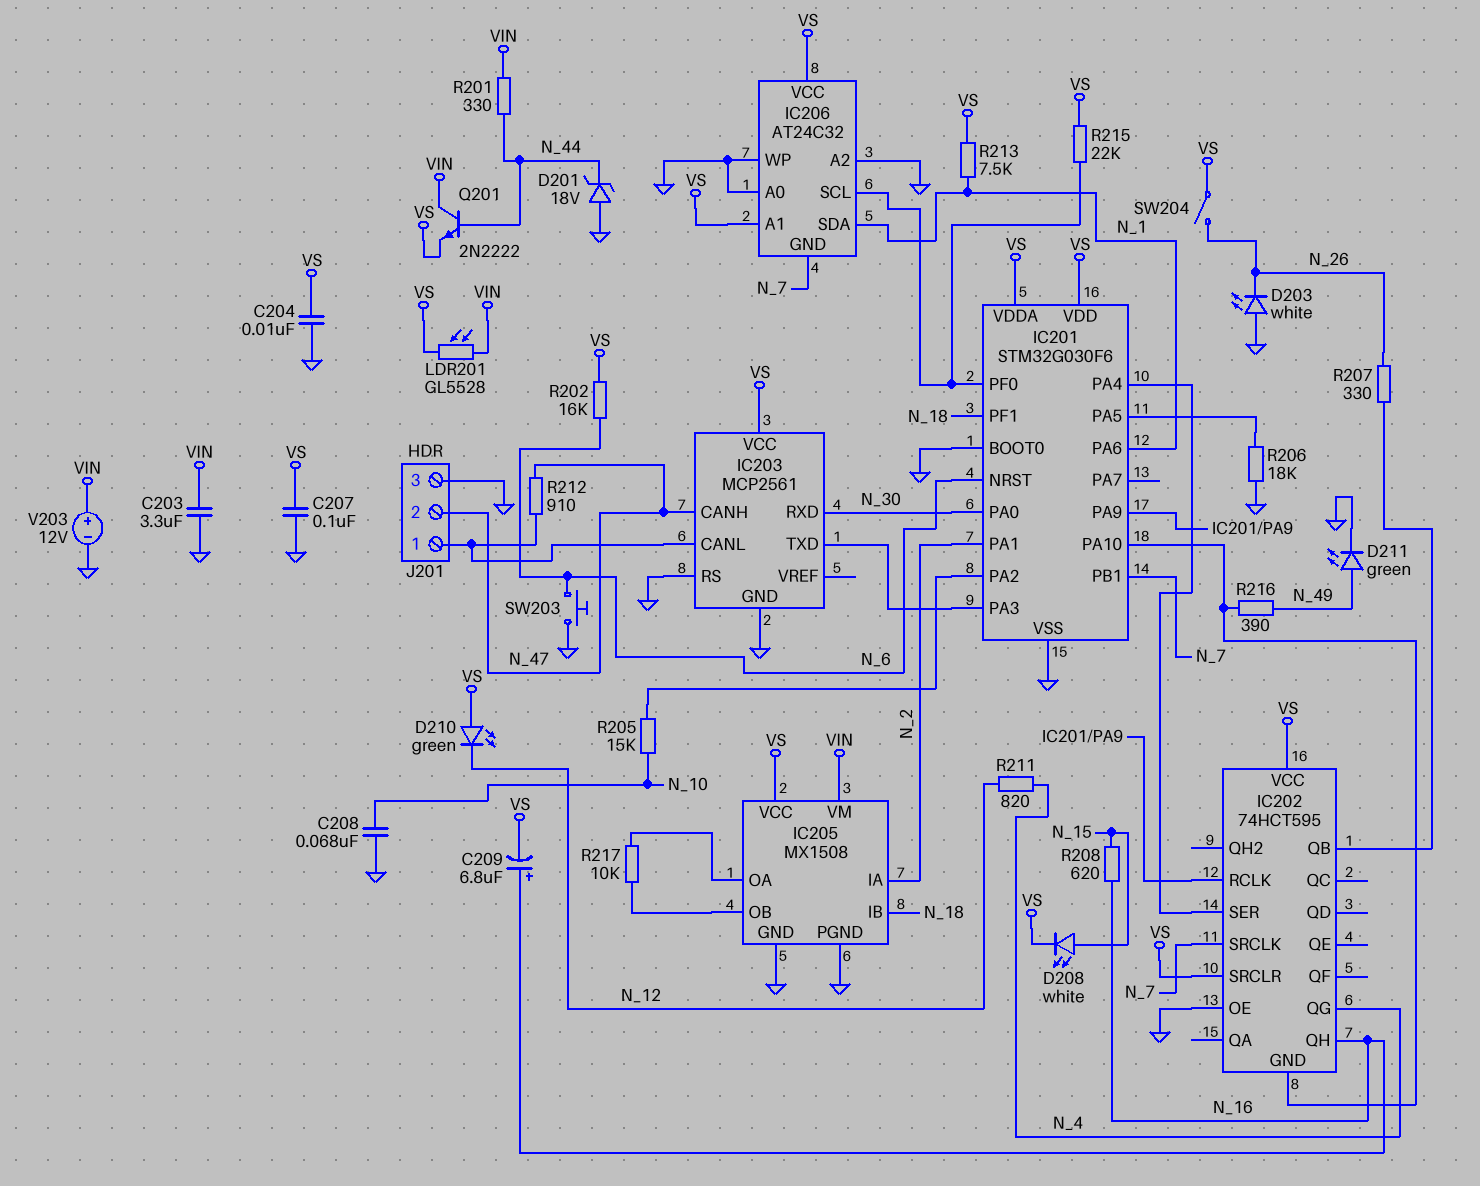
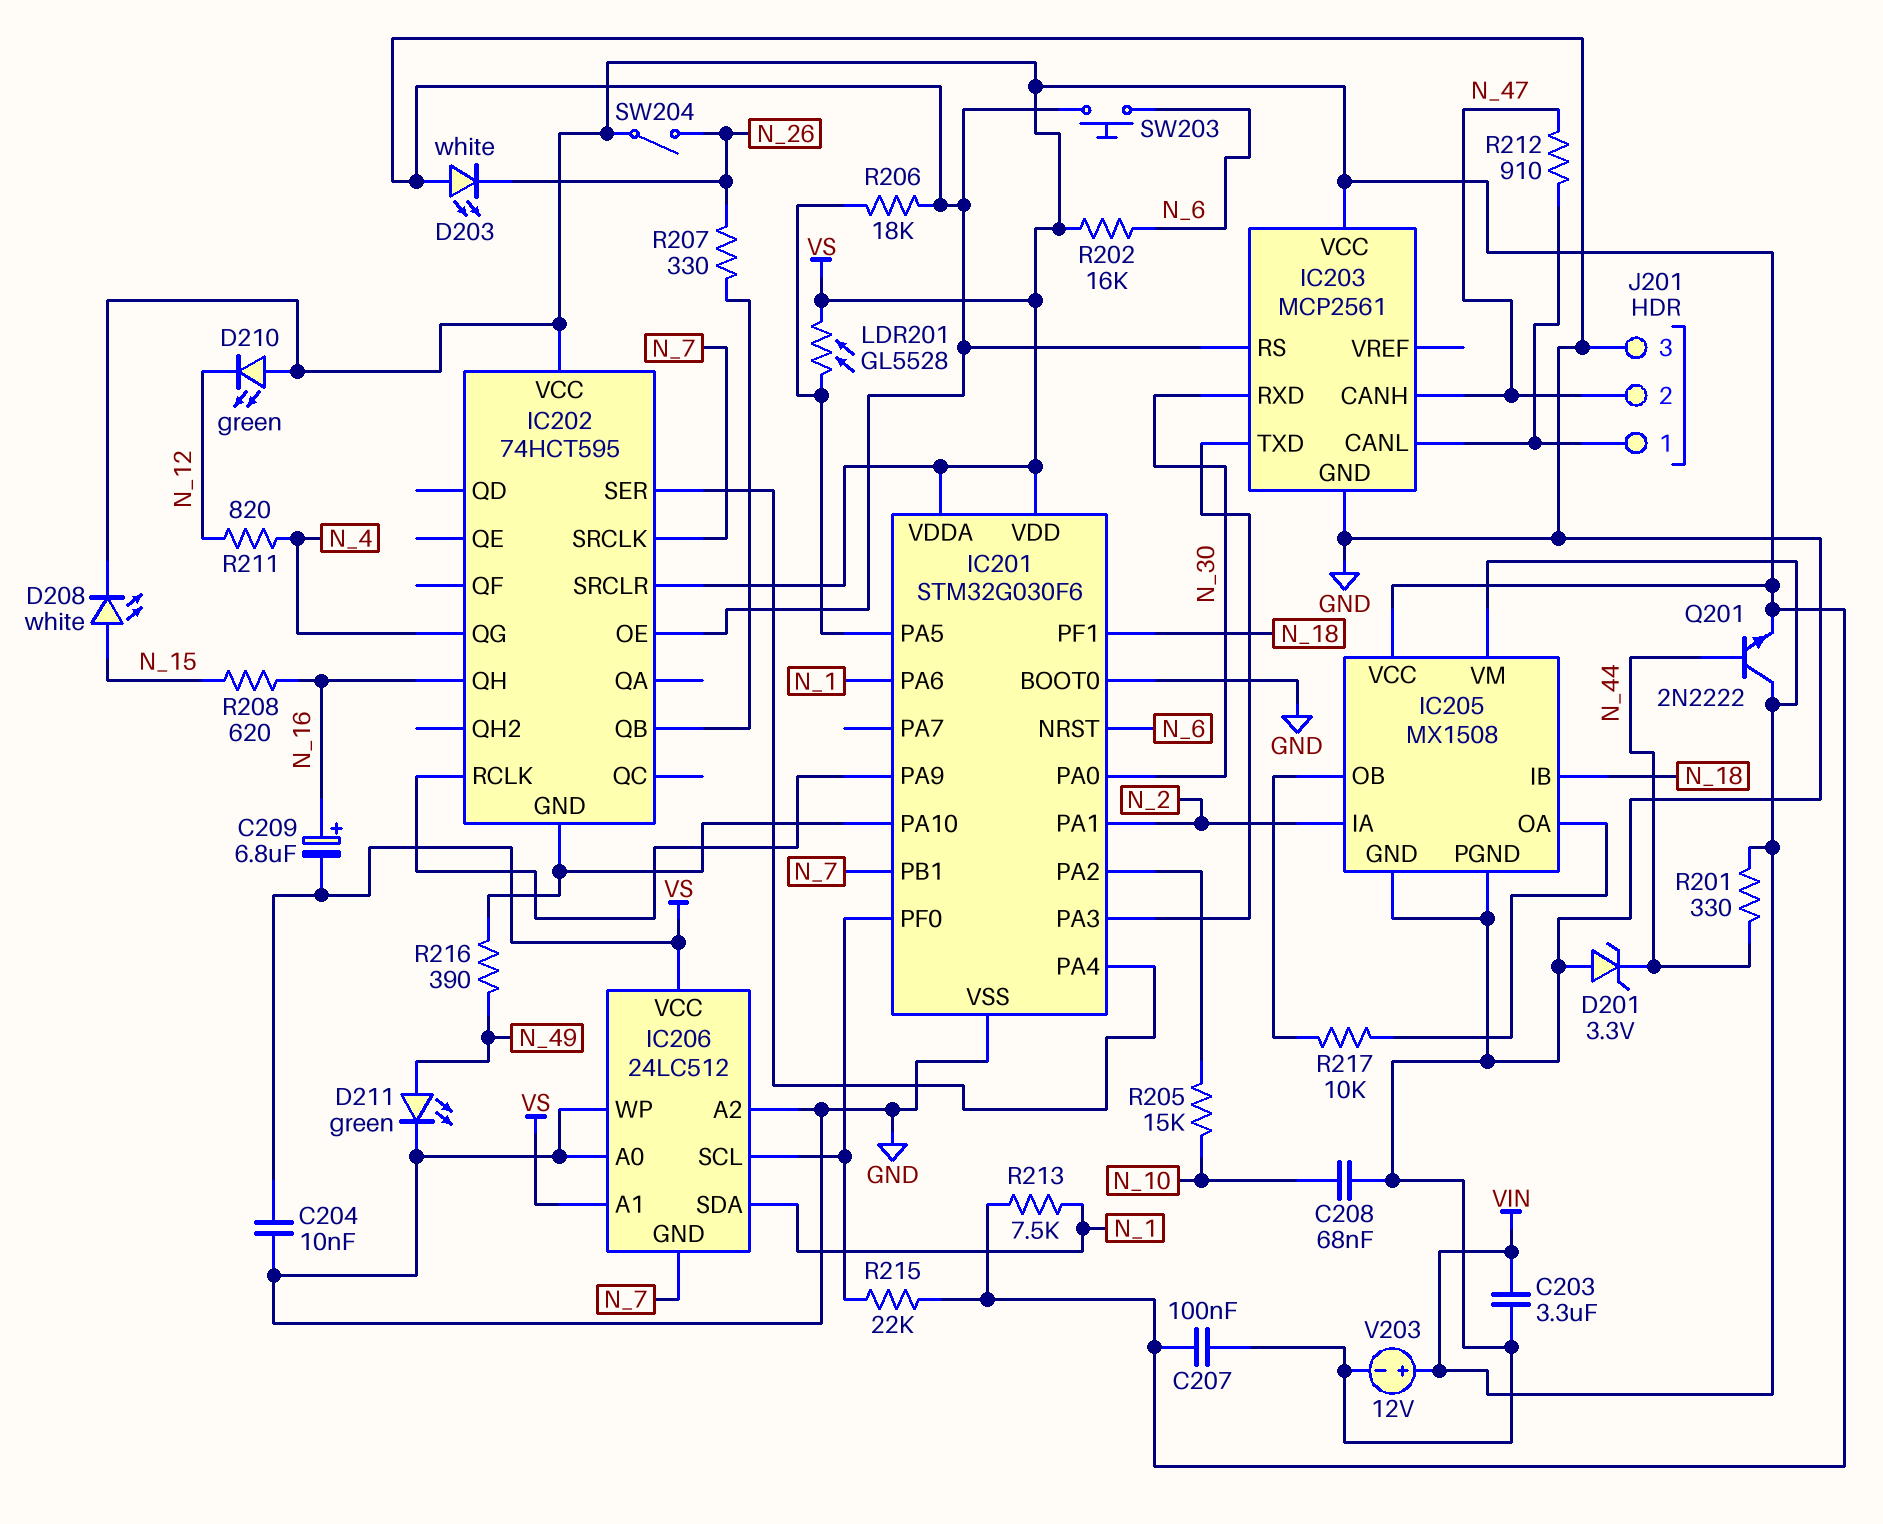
D201: zener 18V (A GND, K N_44) -> zener 3.3V (A GND, K N_44)
IC206: AT24C32 -> 24LC512
LDR201: GL5528 (VIN, VS) -> GL5528 (IC201/PA5, VS)

